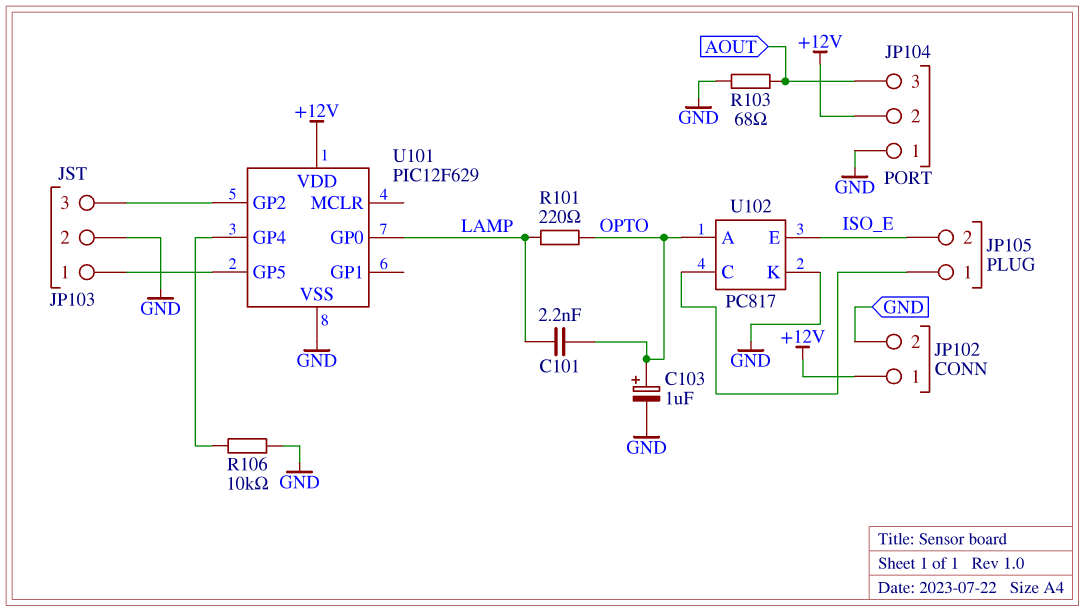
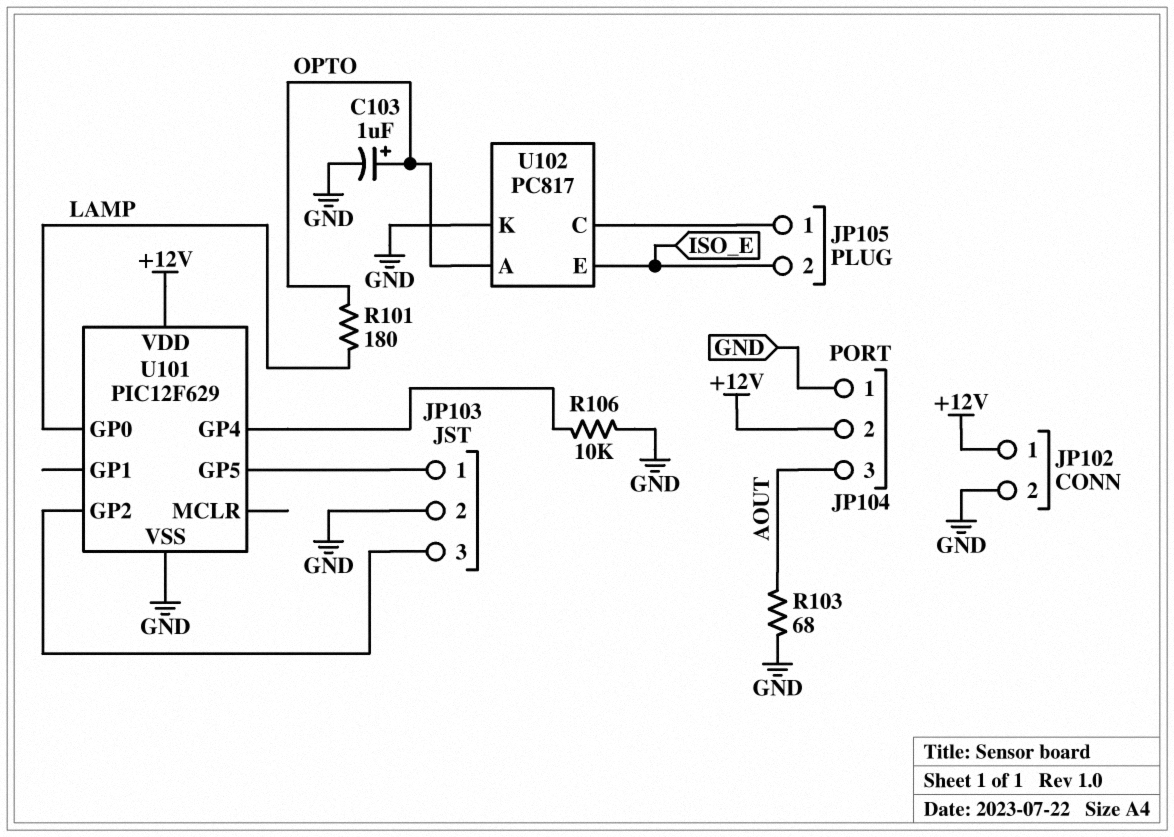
C101: 2.2nF (LAMP, OPTO) -> none
R101: 220 (LAMP, OPTO) -> 180 (LAMP, OPTO)

